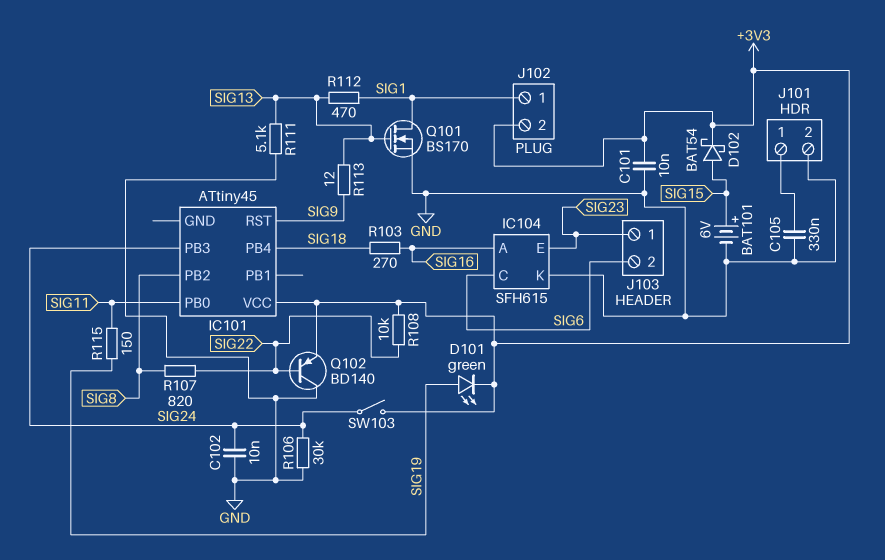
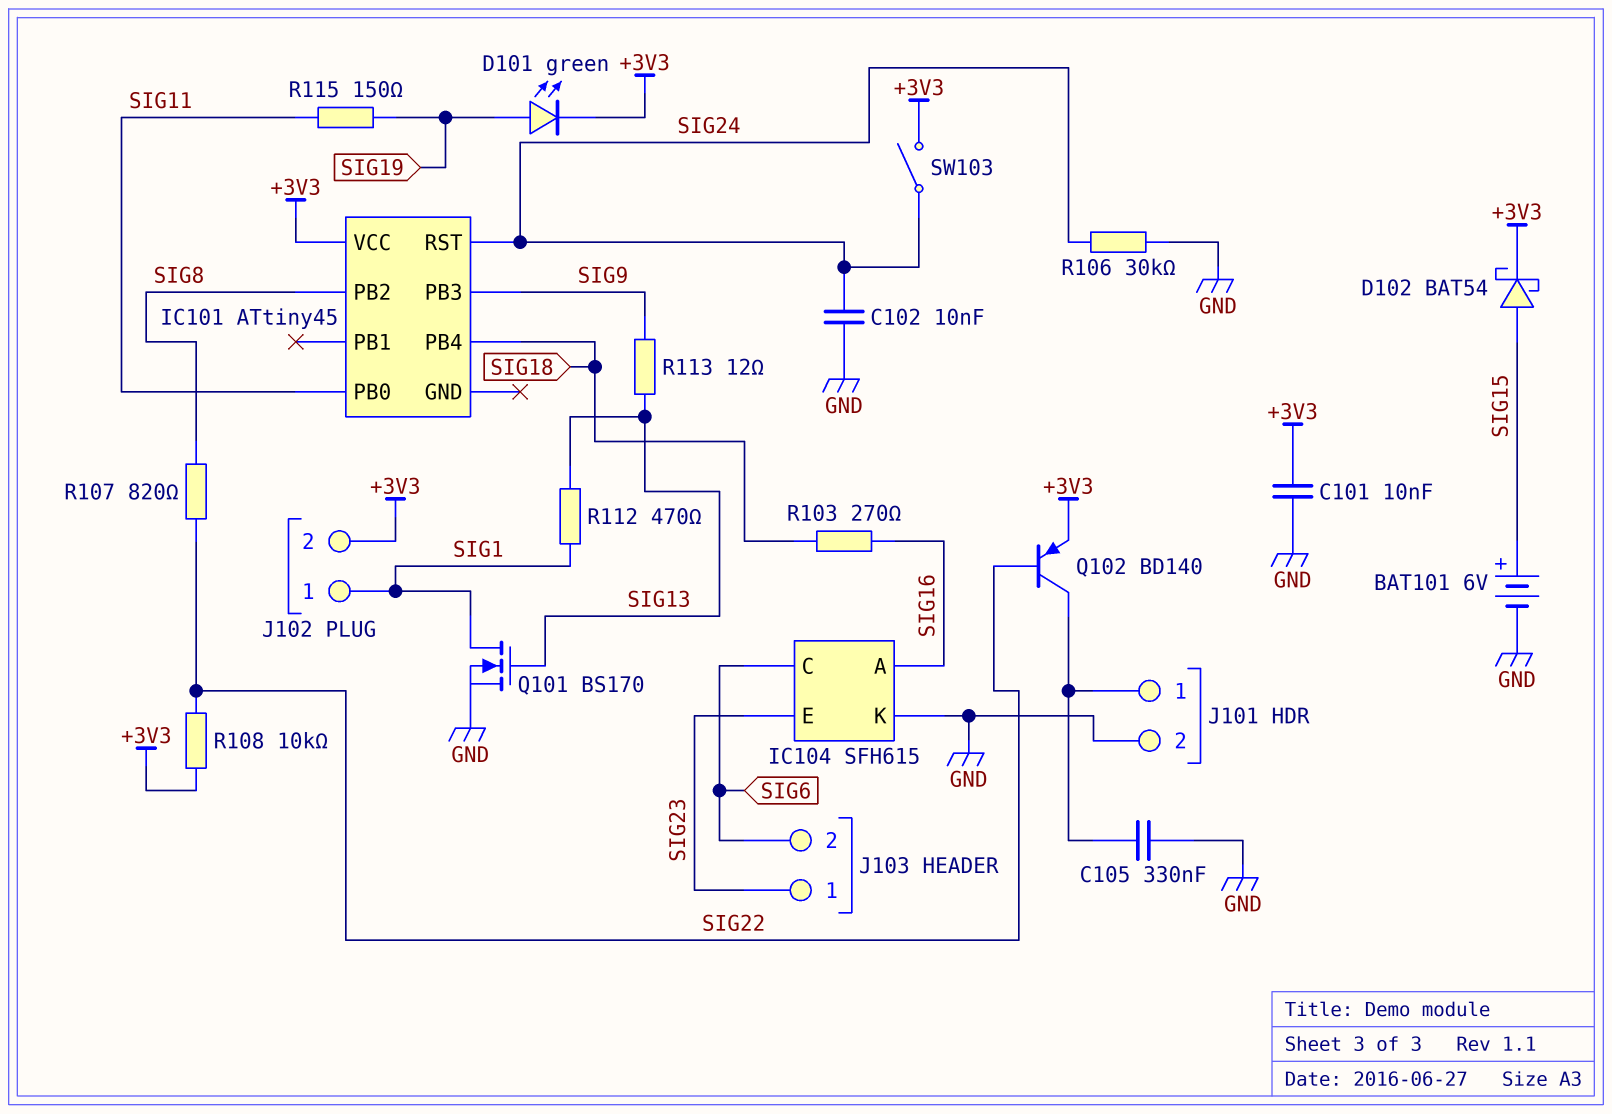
IC101 pin PB3: SIG24 -> SIG9
IC101 pin RST: SIG9 -> SIG24
Q102: PNP BD140 (B SIG22, C GND, E +3V3) -> PNP BD140 (B SIG22, C J101/1, E +3V3)
R111: 5.1k (GND, SIG13) -> none

